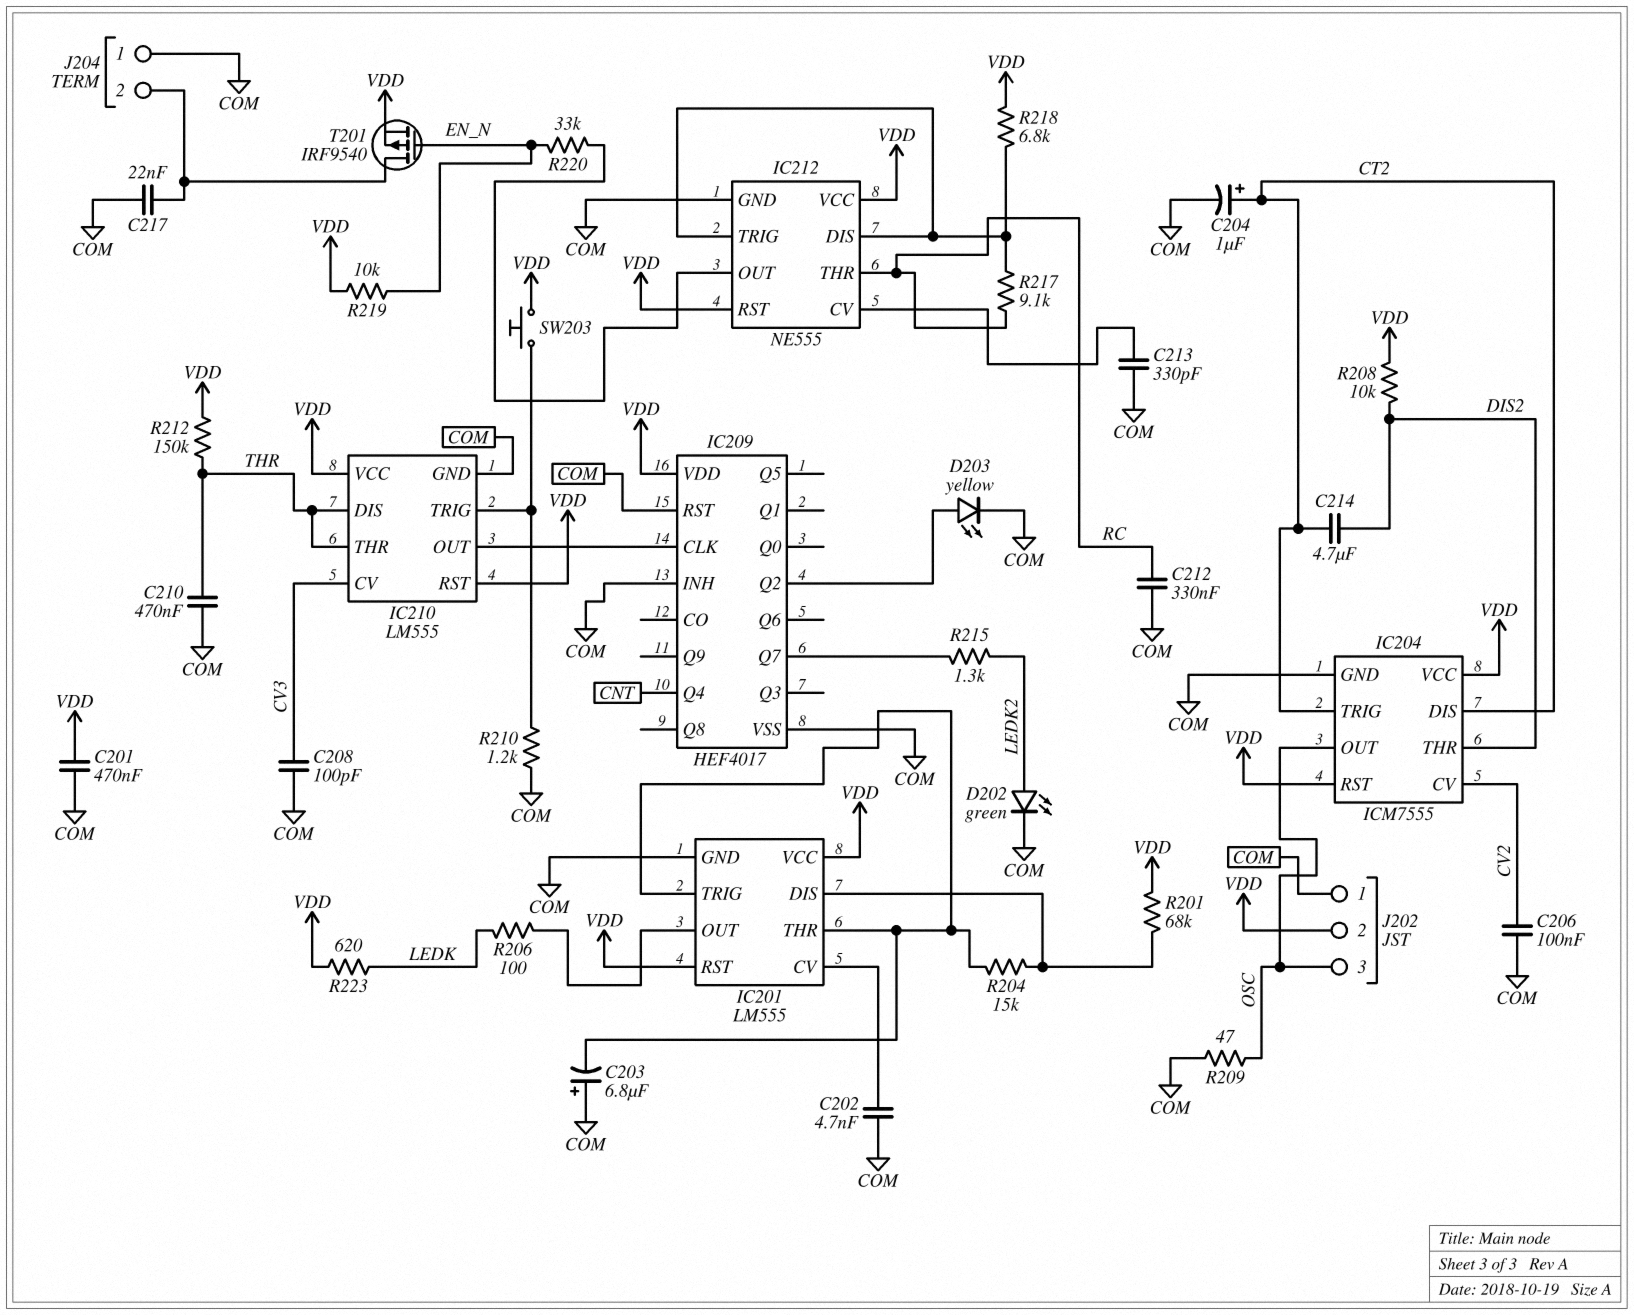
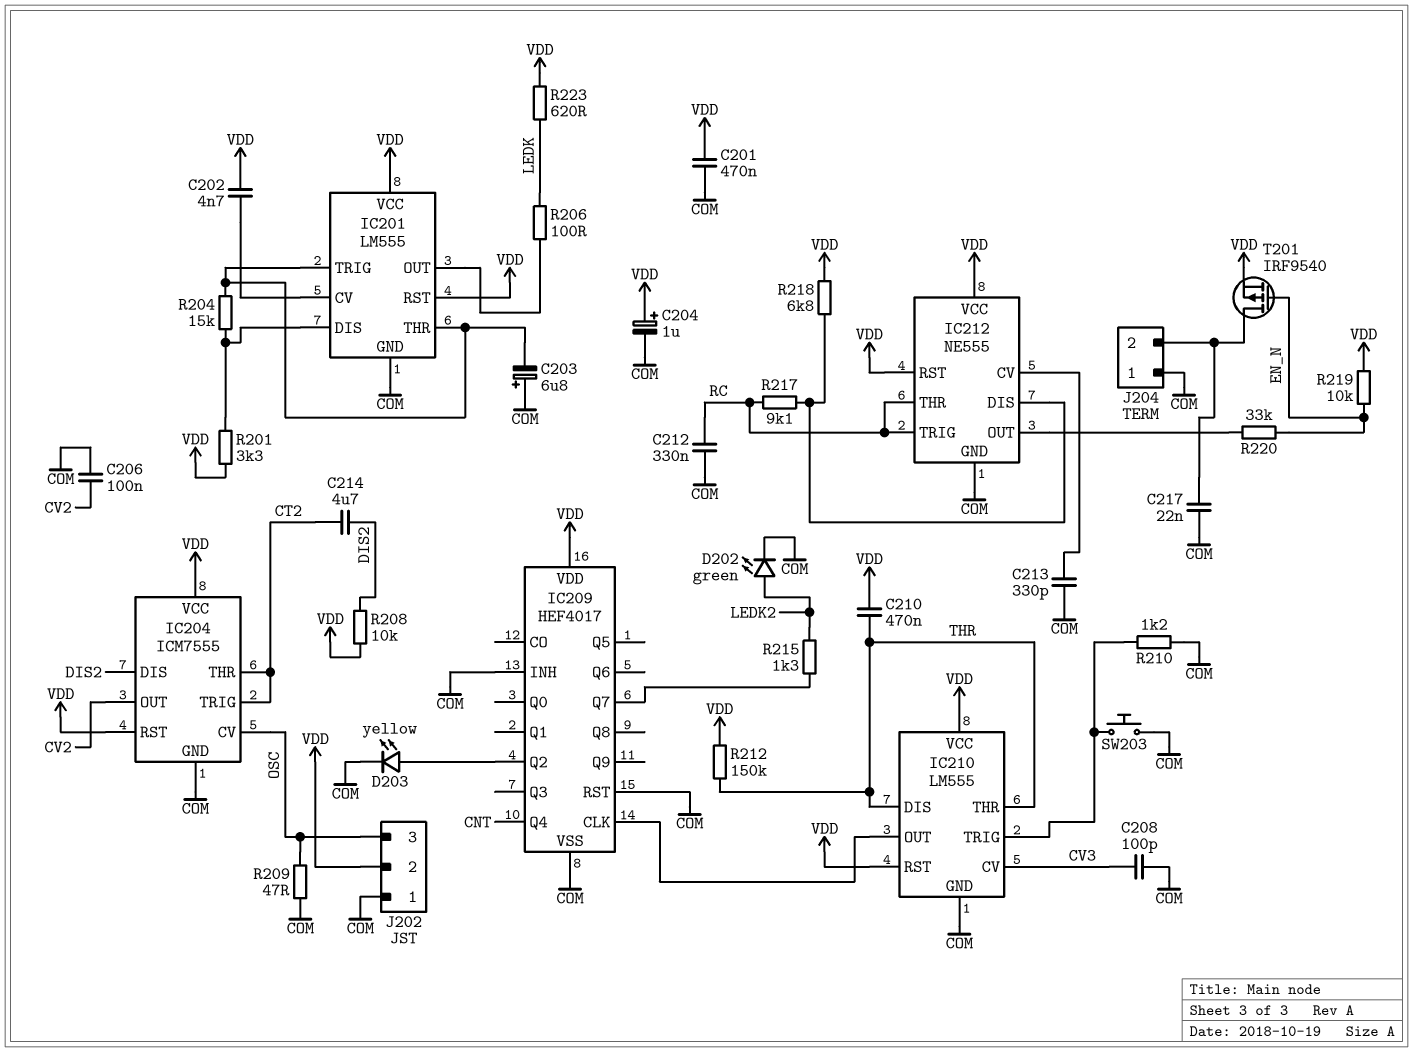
C202: 4.7nF (COM, IC201/CV) -> 4.7nF (IC201/CV, VDD)
C204: 1uF (plus CT2, minus COM) -> 1uF (plus VDD, minus COM)
C210: 470nF (COM, THR) -> 470nF (THR, VDD)
IC204 pin CV: CV2 -> OSC
IC204 pin DIS: CT2 -> DIS2
IC204 pin OUT: OSC -> CV2
IC204 pin THR: DIS2 -> CT2
IC212 pin TRIG: IC212/DIS -> RC
R201: 68k (IC201/DIS, VDD) -> 3.3k (IC201/DIS, VDD)
SW203: button (IC210/TRIG, VDD) -> button (COM, IC210/TRIG)

